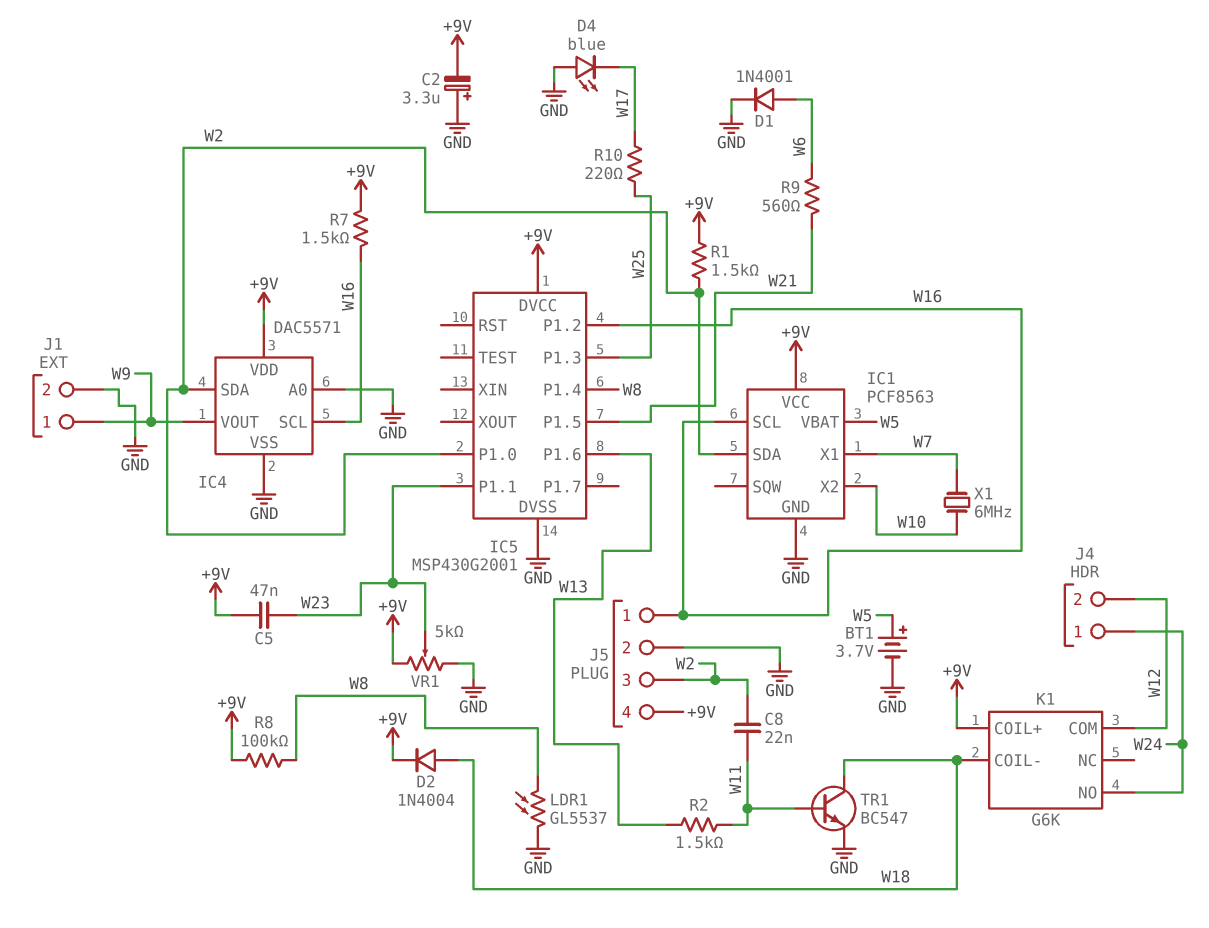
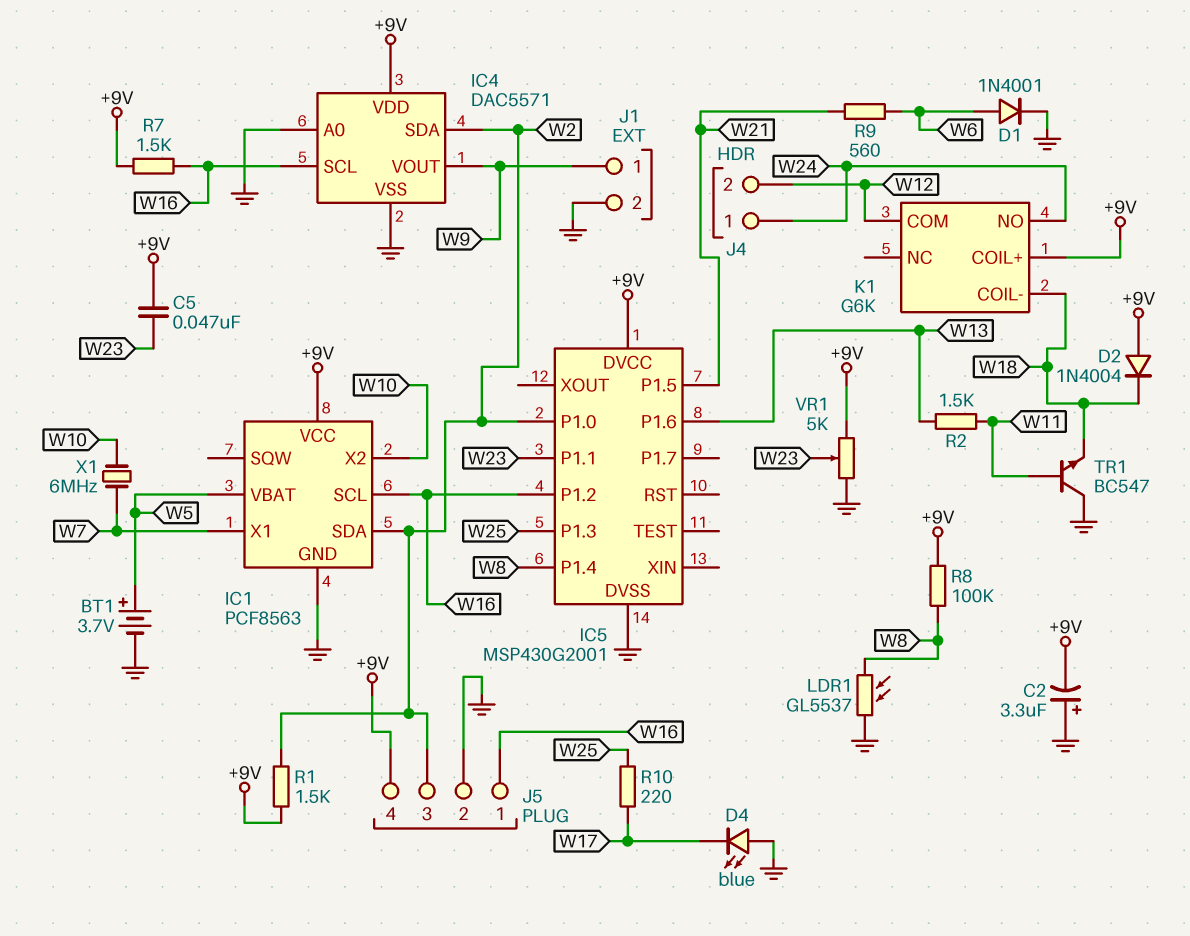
C8: 22nF (W2, W11) -> none
D2: diode 1N4004 (A W18, K +9V) -> diode 1N4004 (A +9V, K W18)
TR1: NPN BC547 (B W11, C W18, E GND) -> NPN BC547 (B W11, C GND, E W18)

